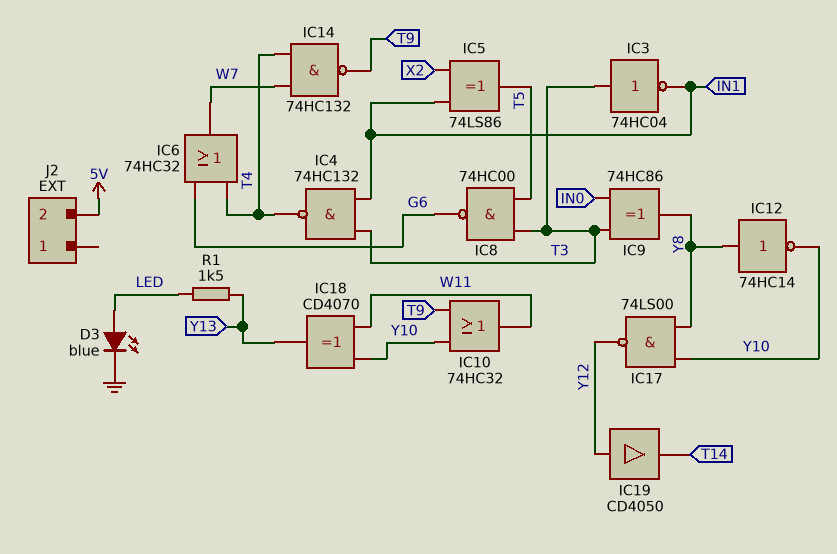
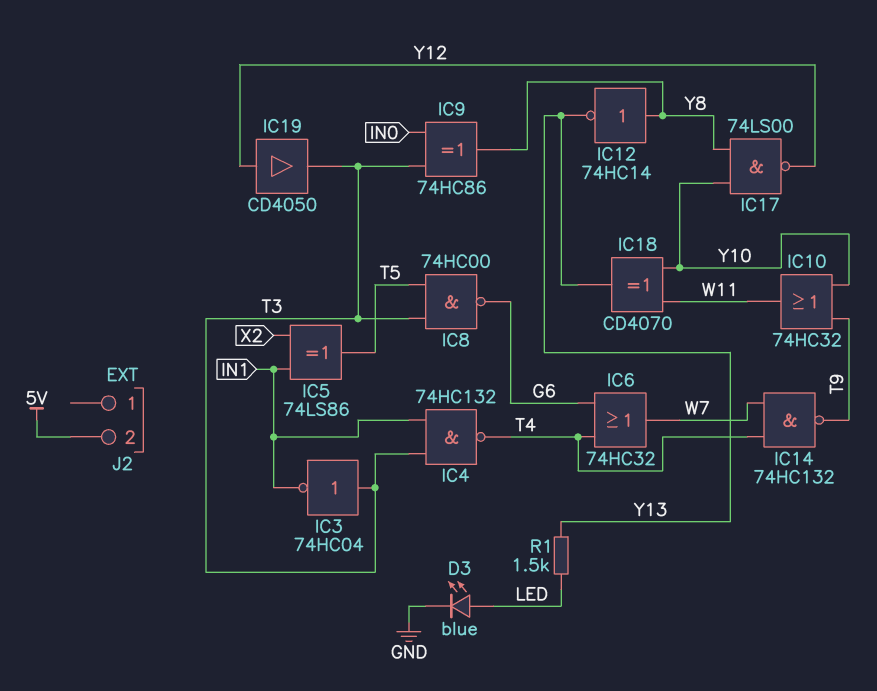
IC12: NOT 74HC14 (in Y8, out Y10) -> NOT 74HC14 (in Y8, out Y13)
IC19: buffer CD4050 (in Y12, out T14) -> buffer CD4050 (in Y12, out T3)

